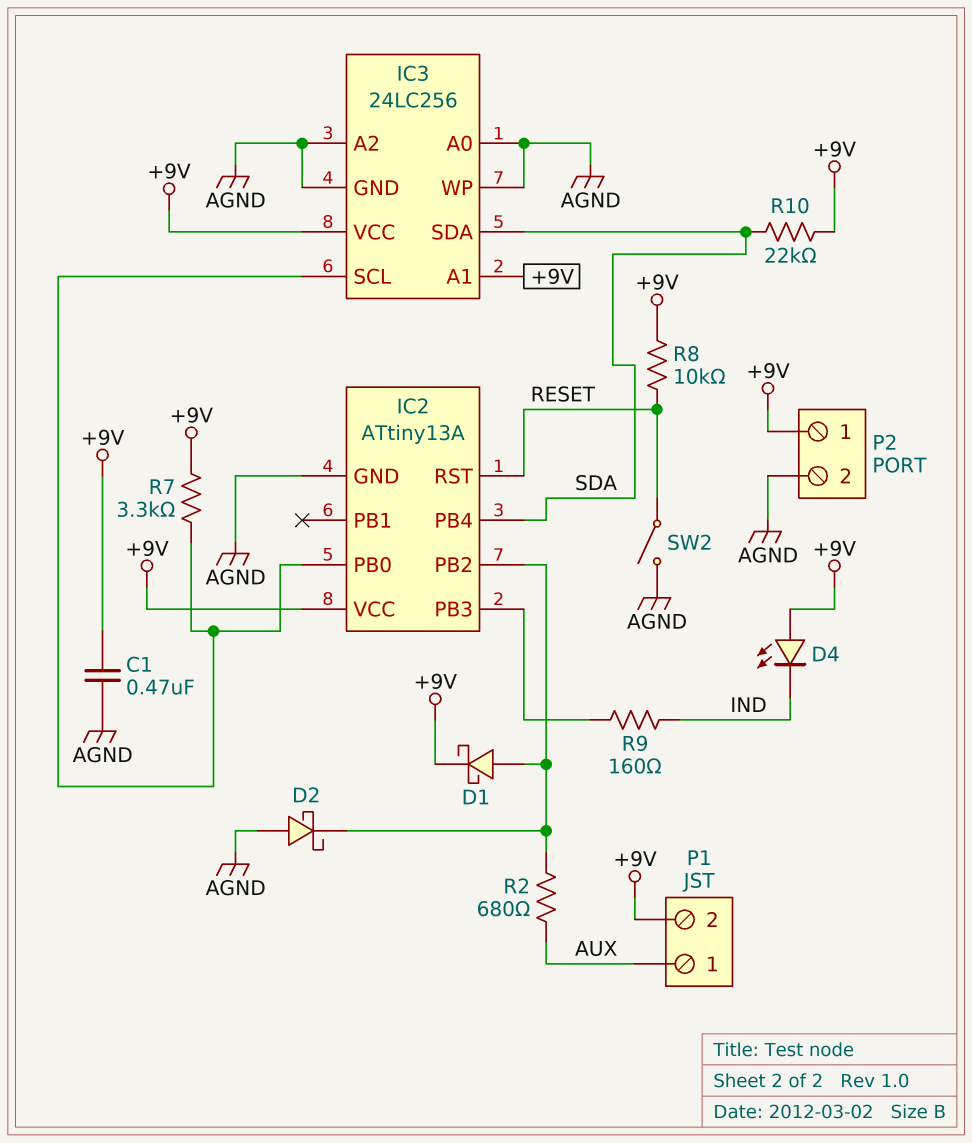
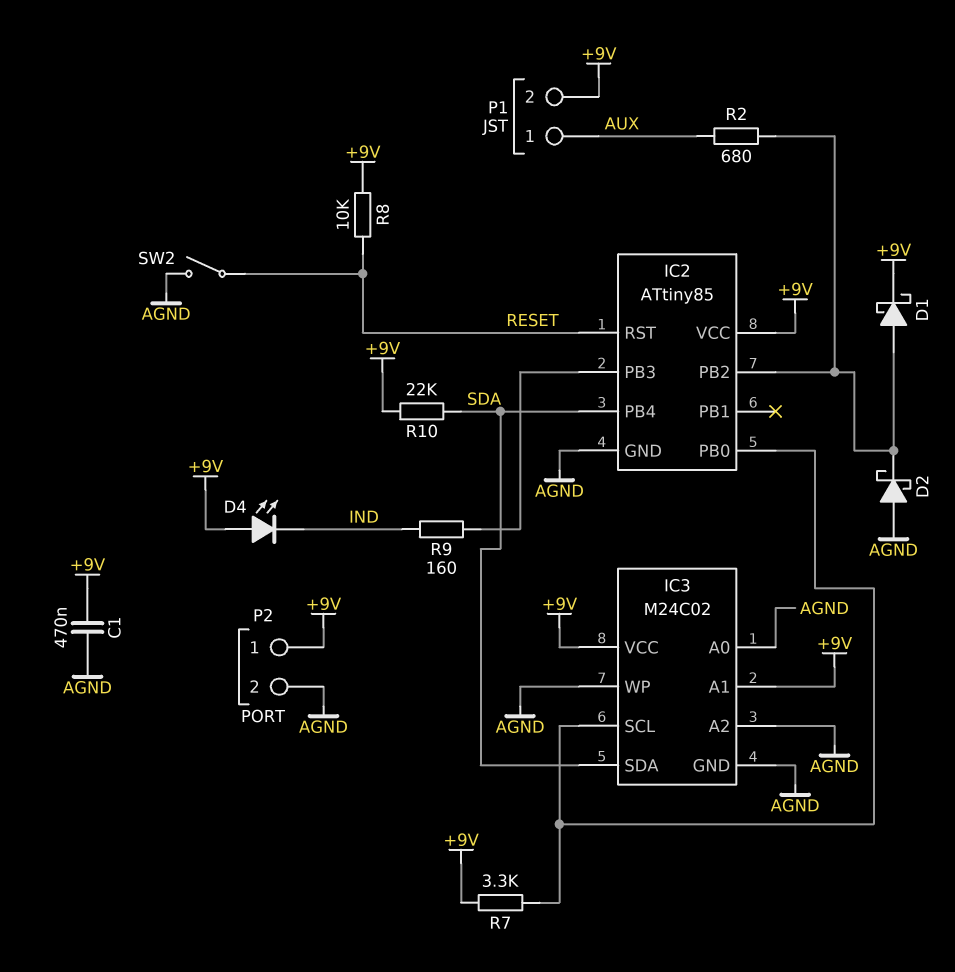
IC2: ATtiny13A -> ATtiny85
IC3: 24LC256 -> M24C02

